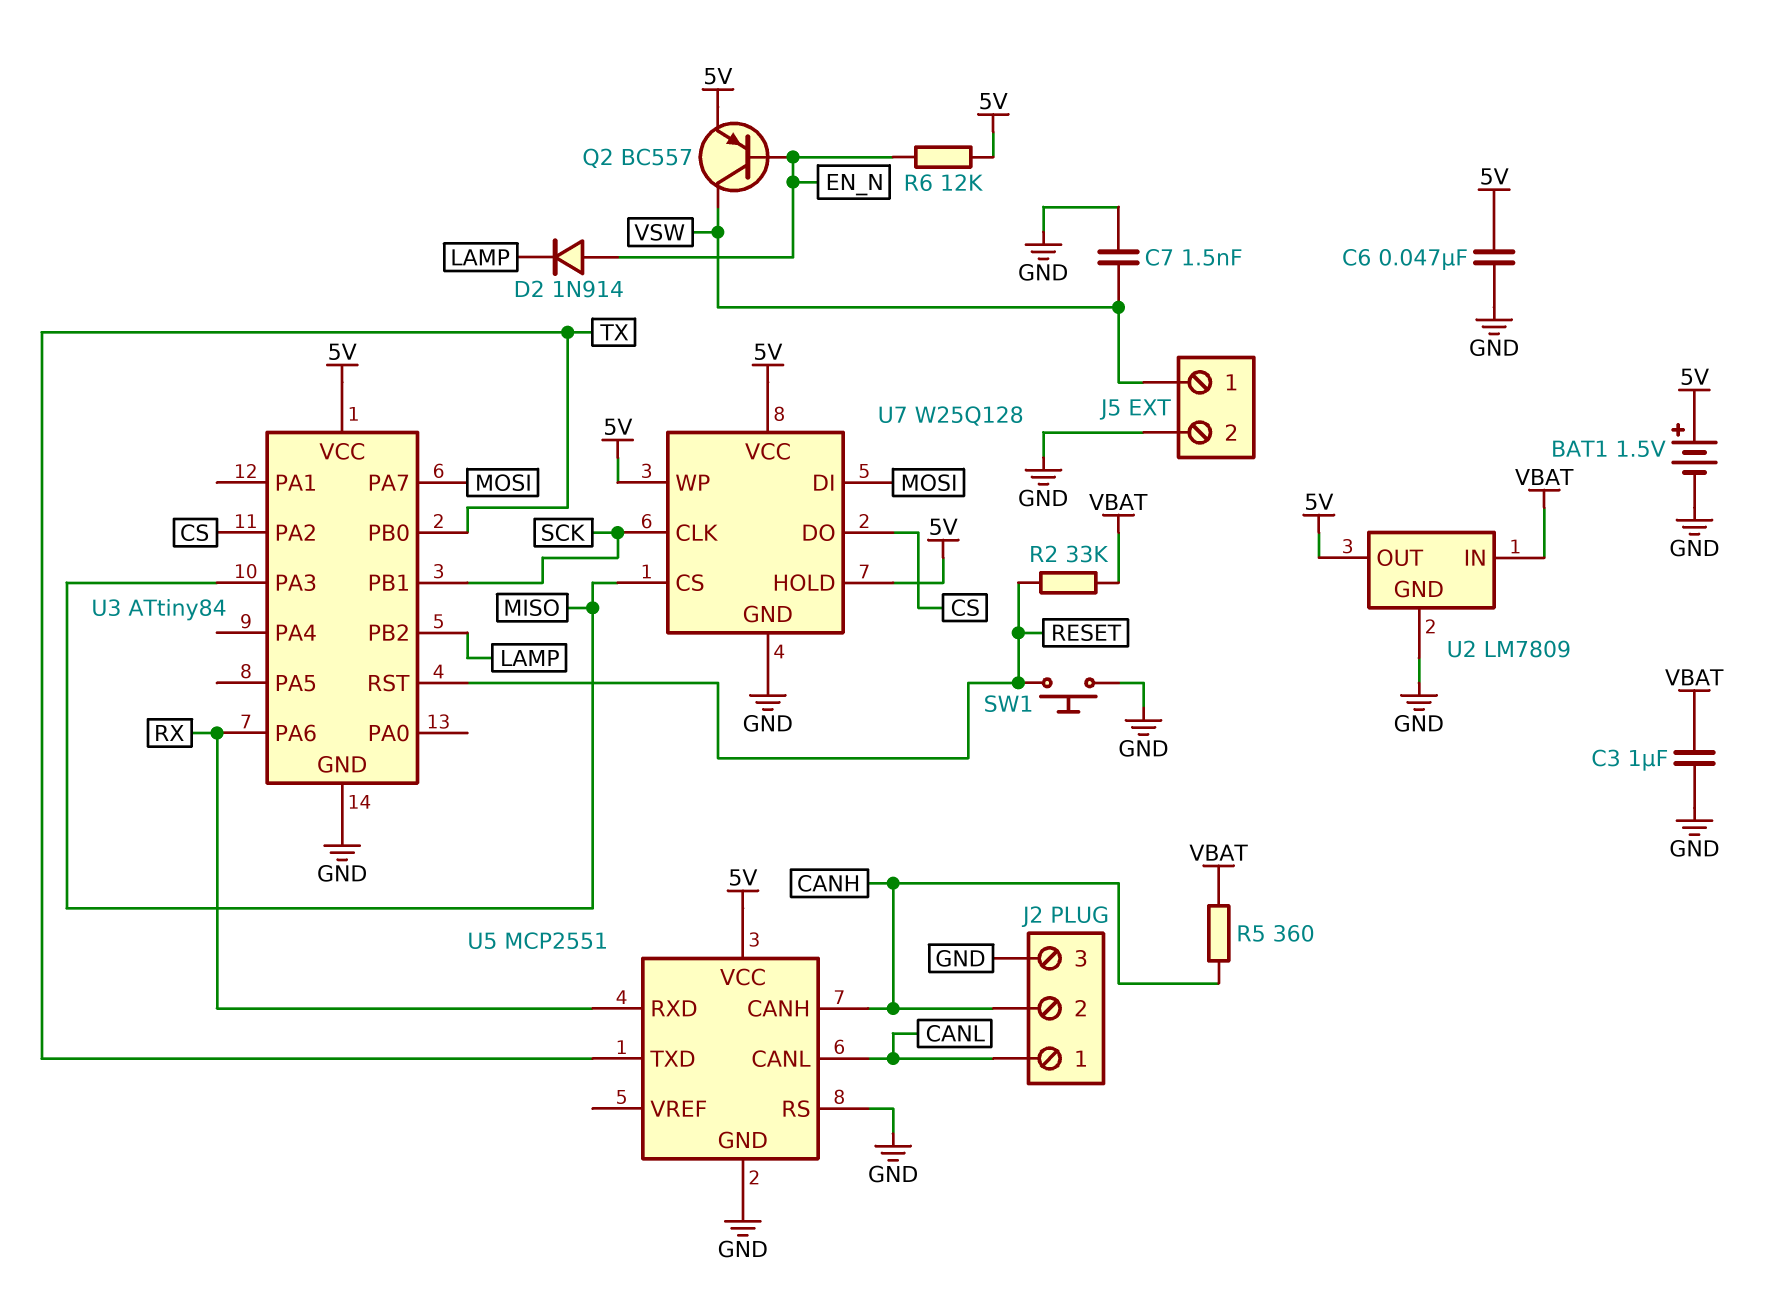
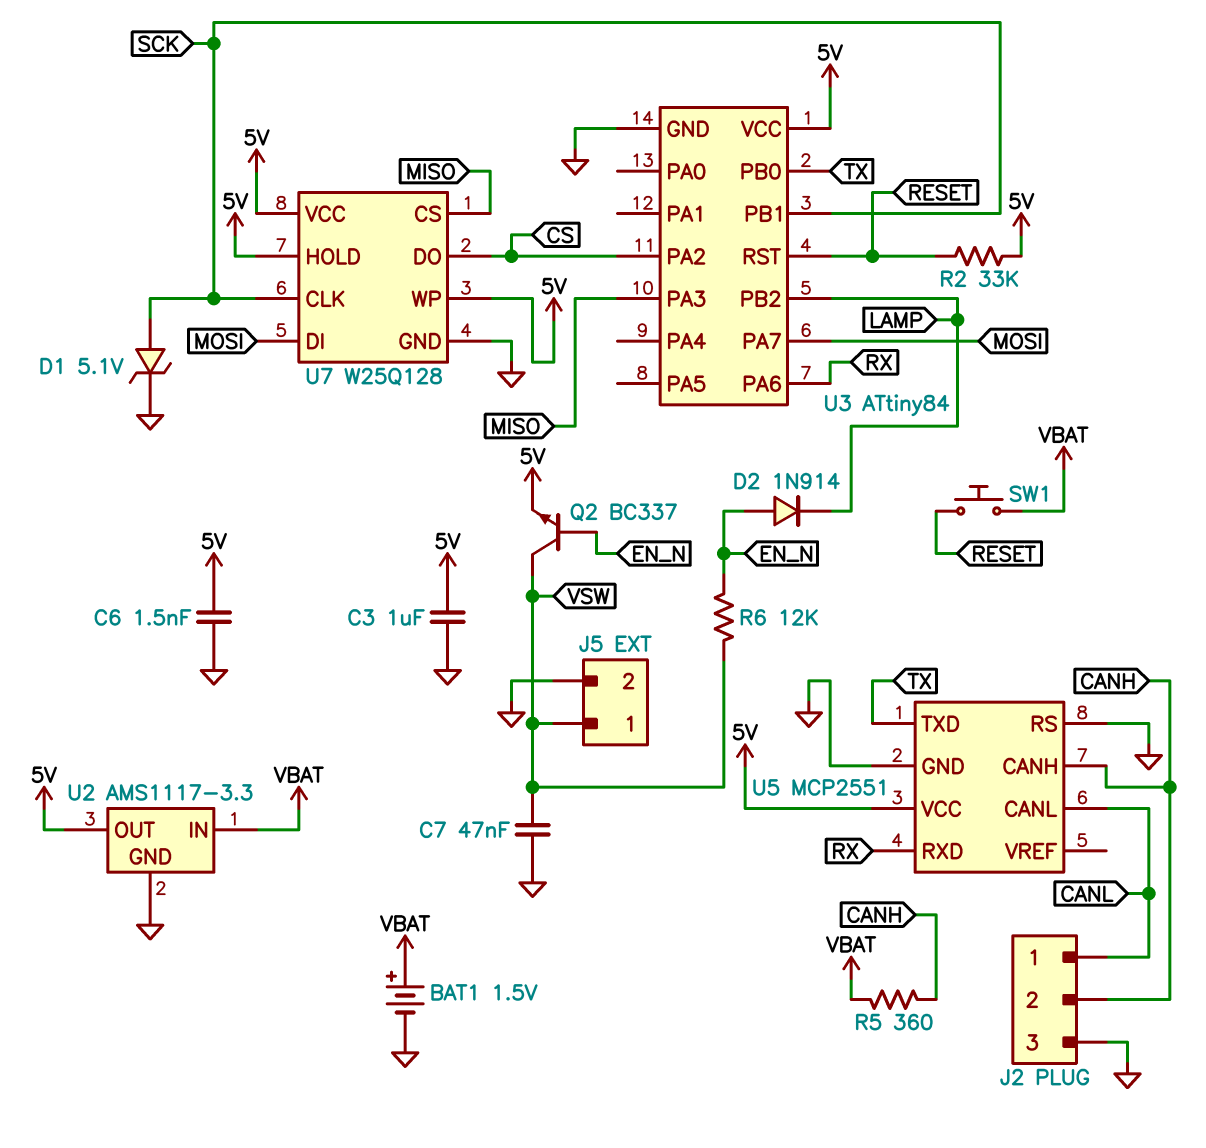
BAT1: 1.5V (plus 5V, minus GND) -> 1.5V (plus VBAT, minus GND)
C3: 1uF (GND, VBAT) -> 1uF (5V, GND)
C6: 47nF (5V, GND) -> 1.5nF (5V, GND)
C7: 1.5nF (GND, VSW) -> 47nF (GND, VSW)
D1: none -> zener 5.1V (A SCK, K GND)
Q2: PNP BC557 (B EN_N, C VSW, E 5V) -> NPN BC337 (B EN_N, C VSW, E 5V)
R2: 33k (RESET, VBAT) -> 33k (5V, RESET)
R6: 12k (5V, EN_N) -> 12k (EN_N, VSW)
SW1: button (GND, RESET) -> button (RESET, VBAT)
U2: LM7809 -> AMS1117-3.3

